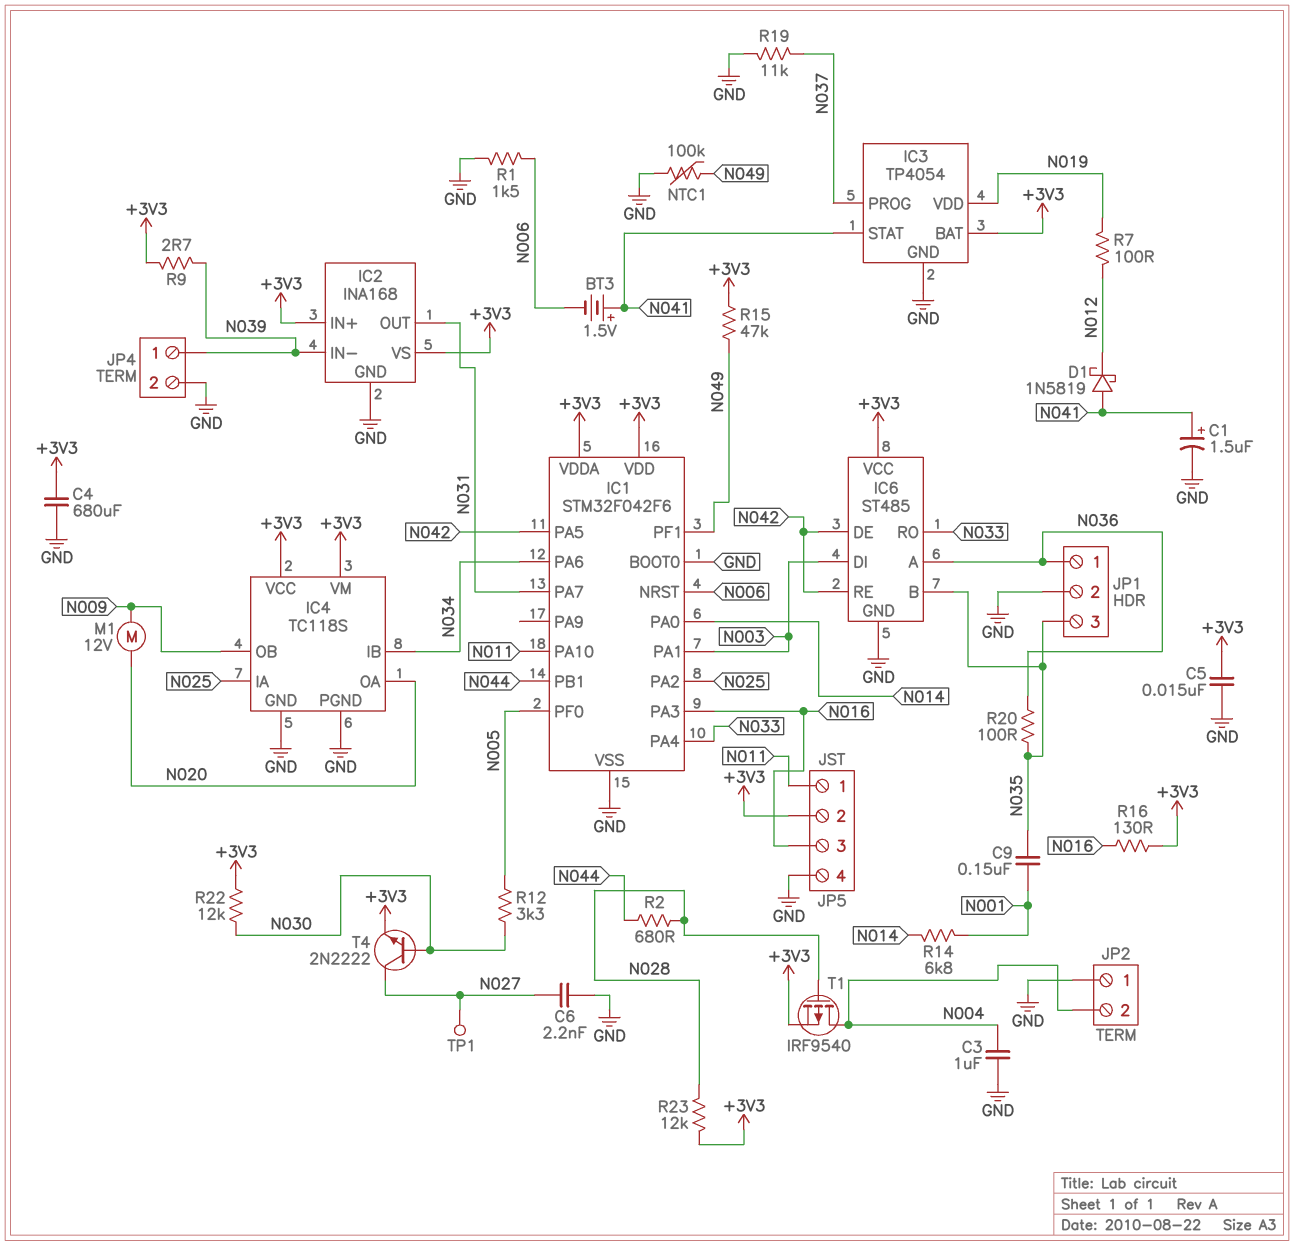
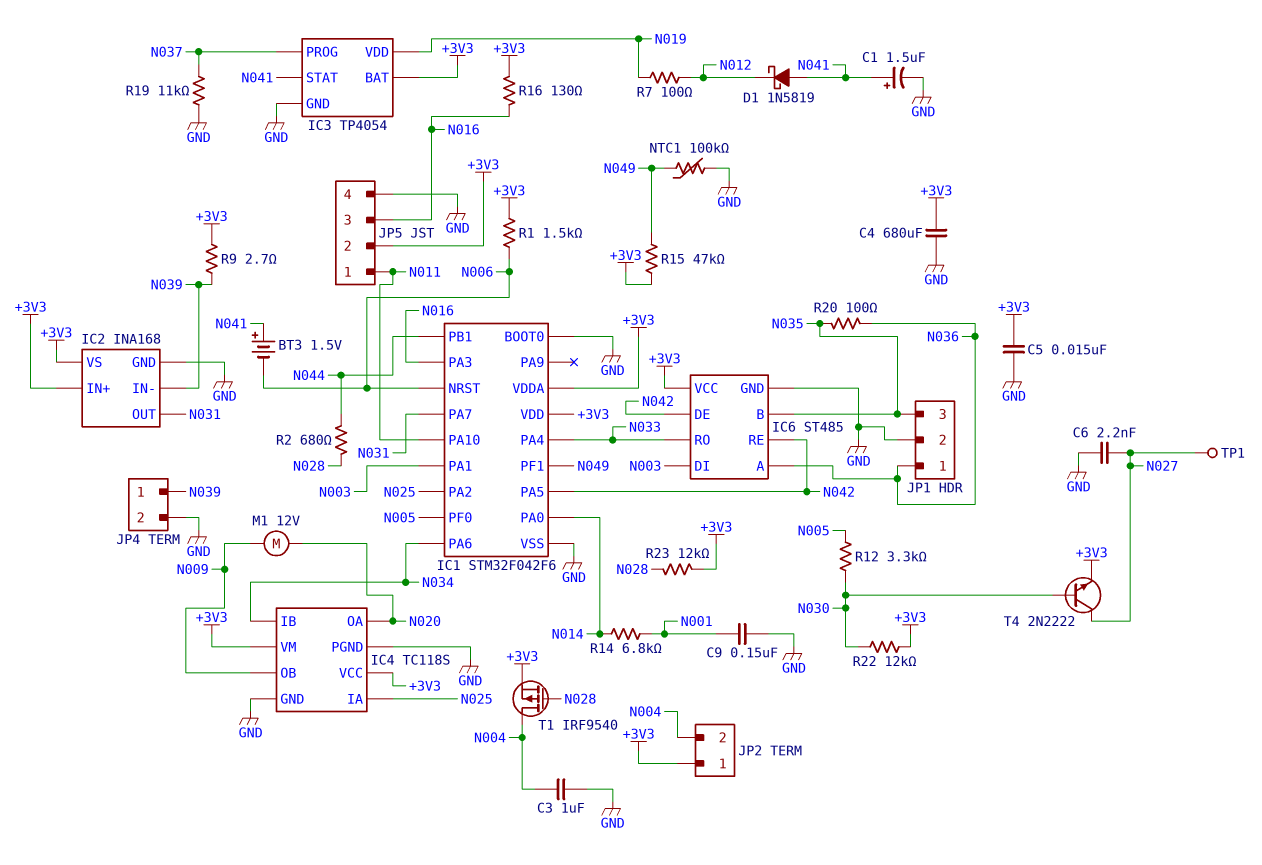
C9: 150nF (N001, N035) -> 150nF (GND, N001)
JP2 pin 1: GND -> +3V3
R1: 1.5k (GND, N006) -> 1.5k (+3V3, N006)

